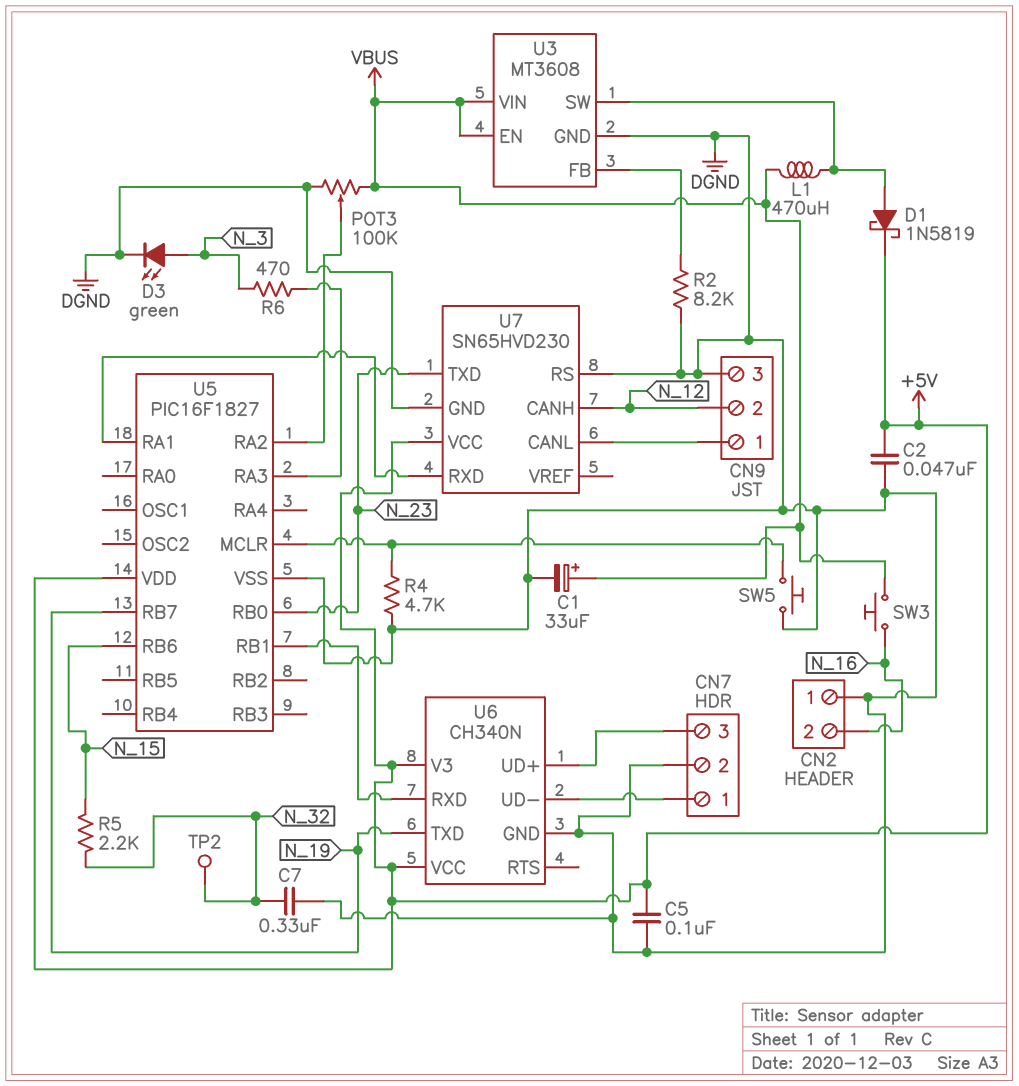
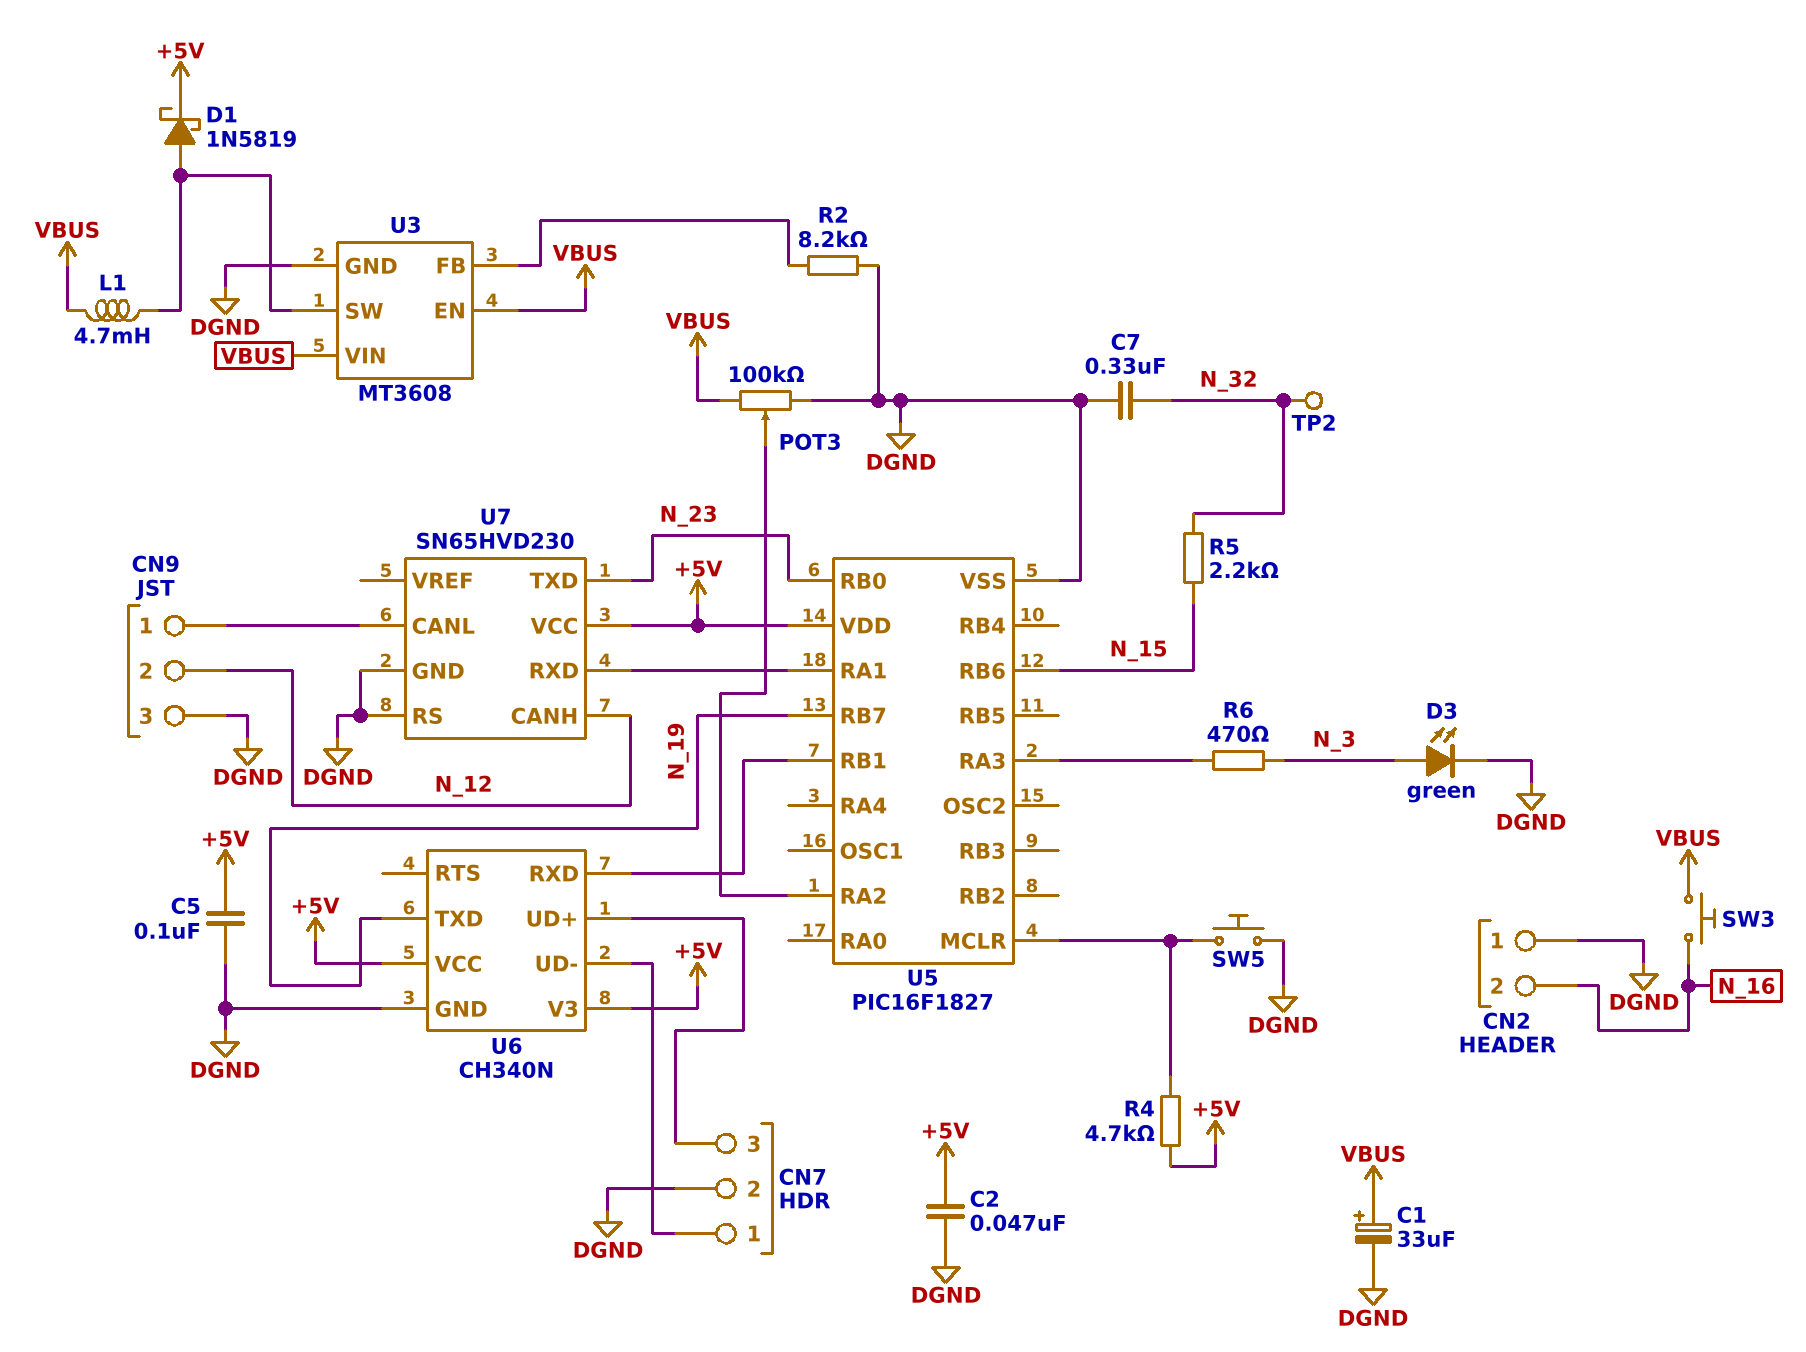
L1: 470uH (U3/SW, VBUS) -> 4.7mH (U3/SW, VBUS)
R4: 4.7k (DGND, U5/MCLR) -> 4.7k (+5V, U5/MCLR)

